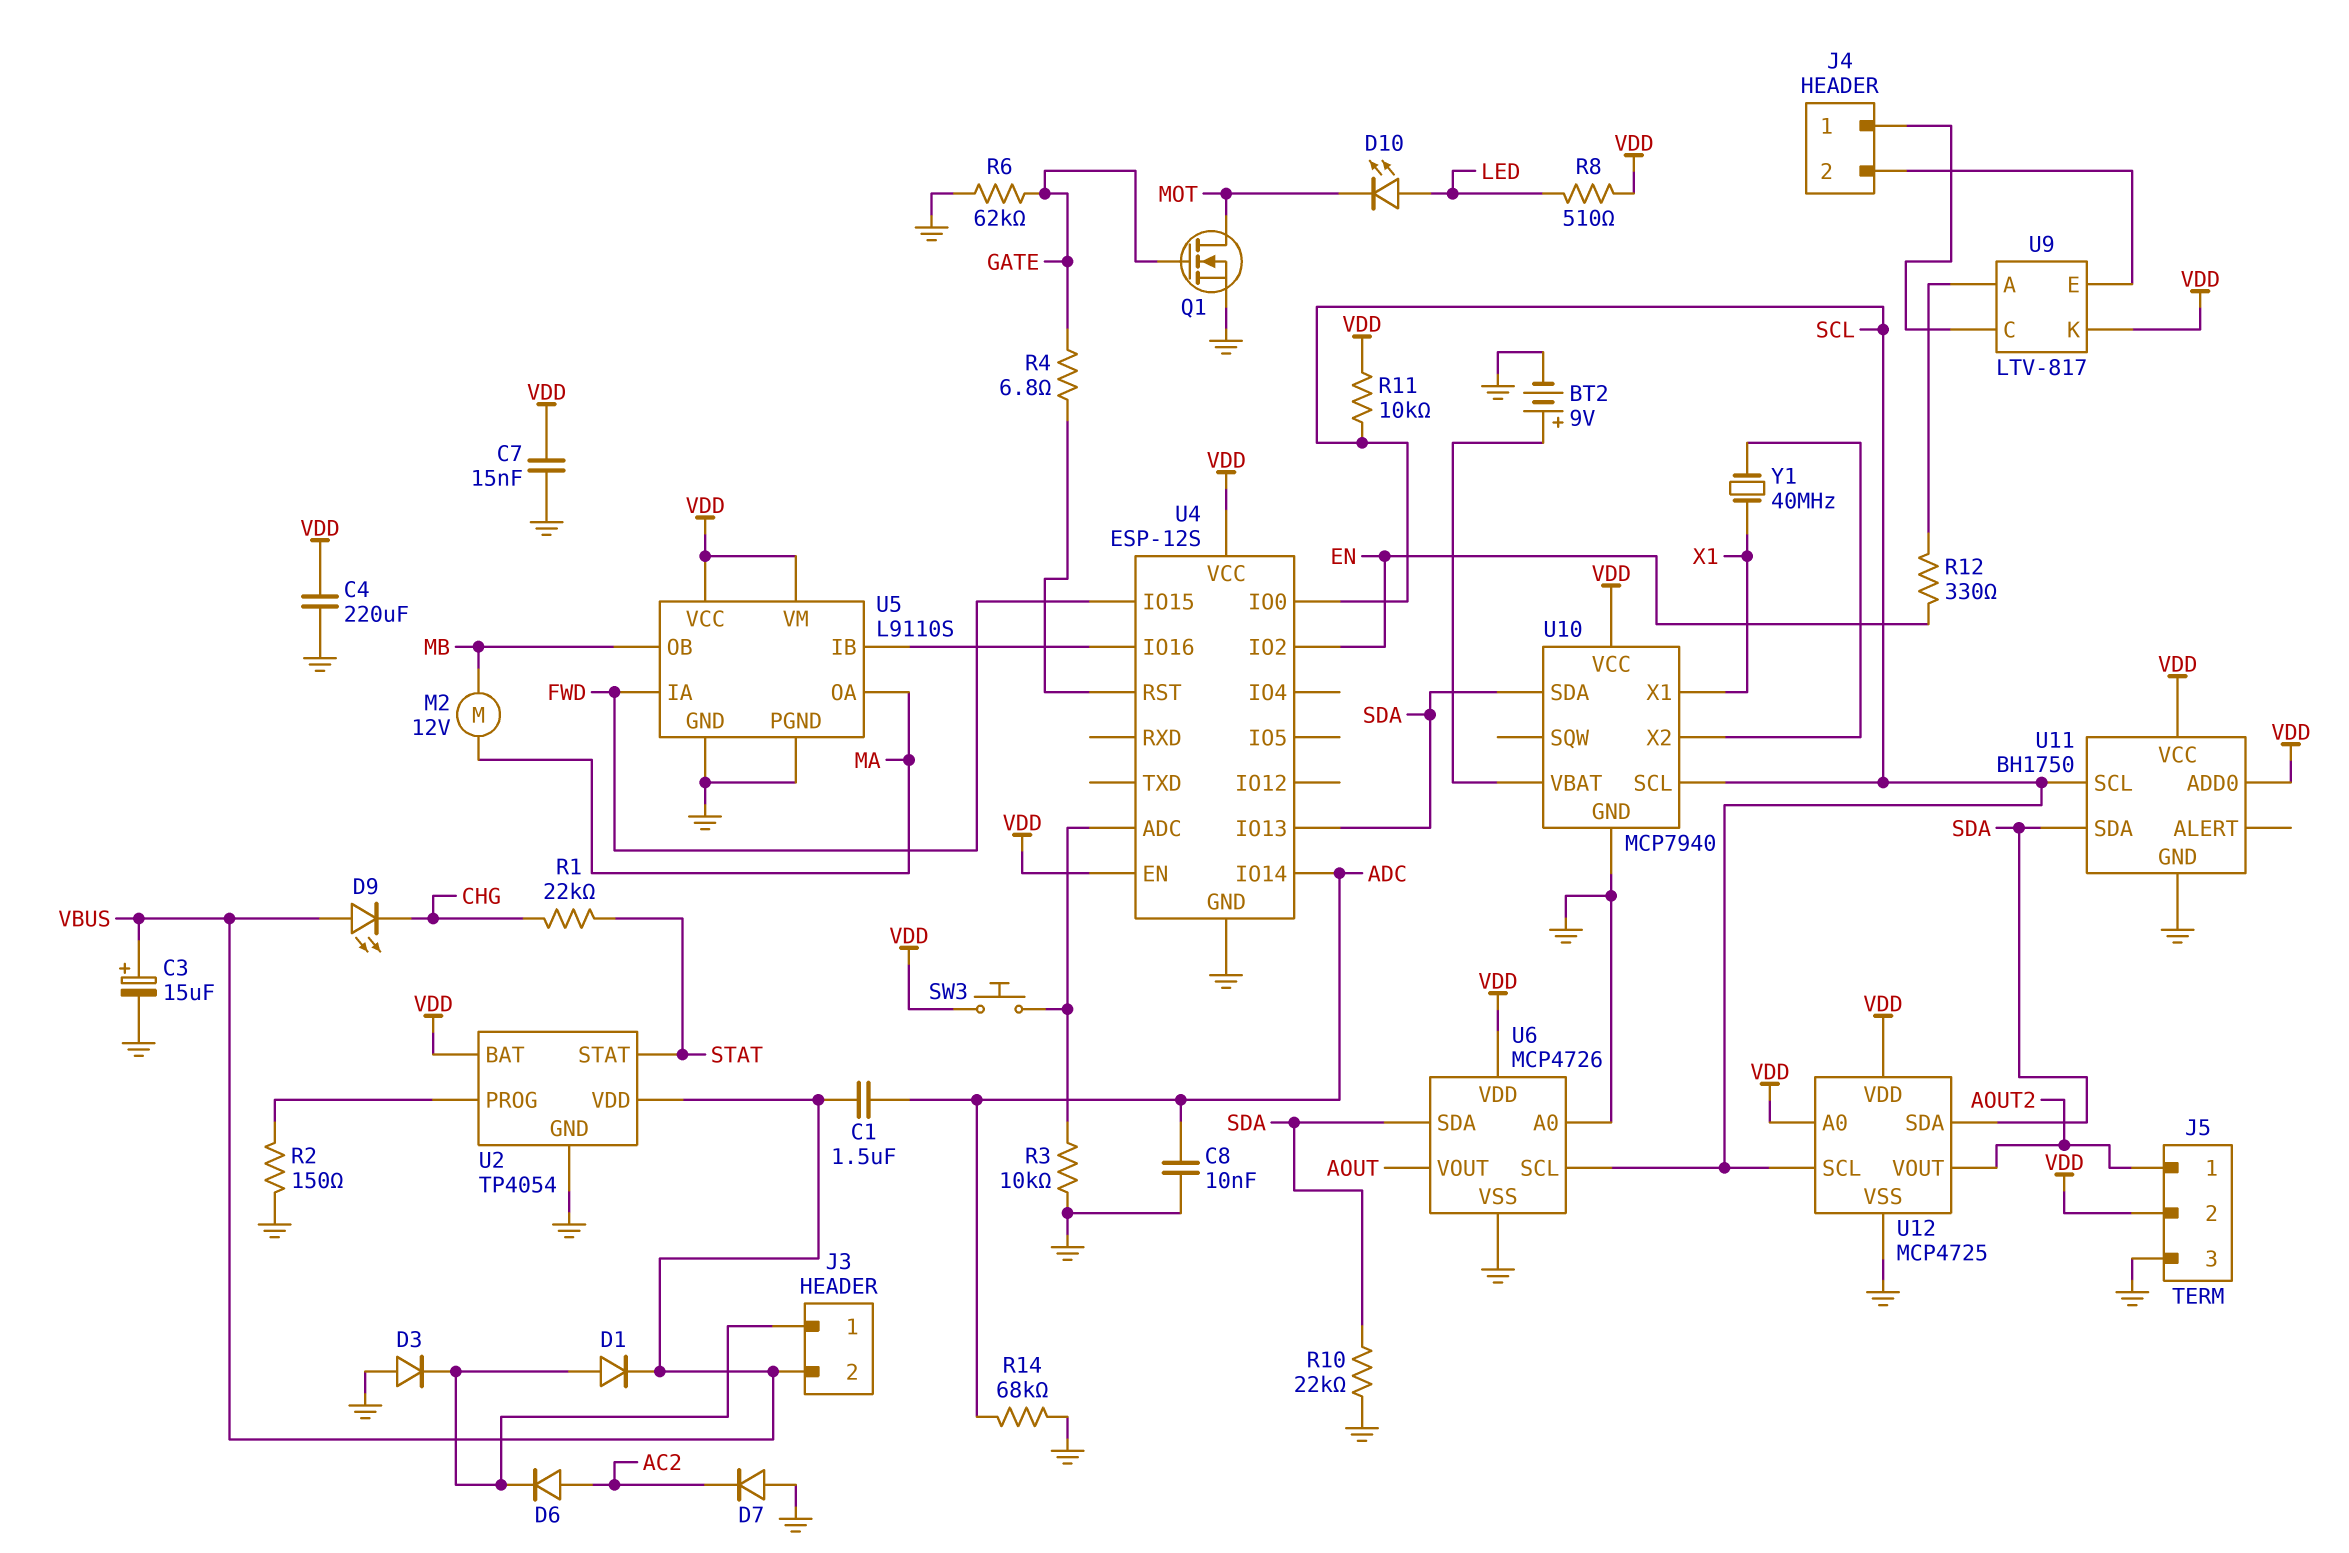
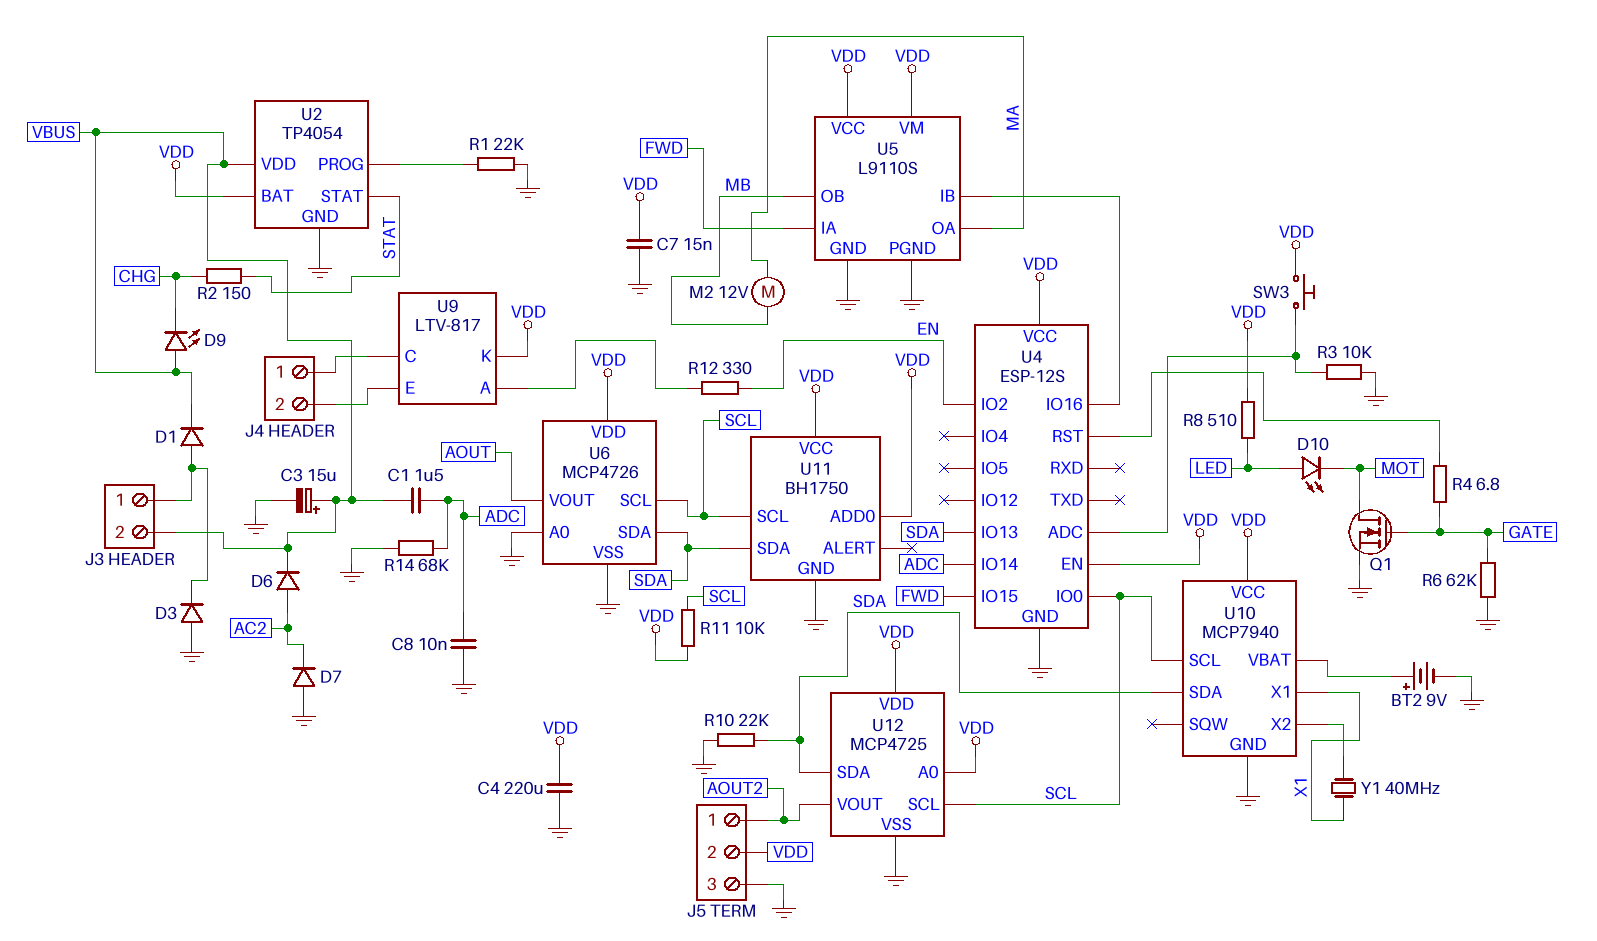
D6: diode (A AC2, K J3/1) -> diode (A AC2, K VBUS)
R1: 22k (CHG, STAT) -> 22k (GND, U2/PROG)
R2: 150 (GND, U2/PROG) -> 150 (CHG, STAT)

